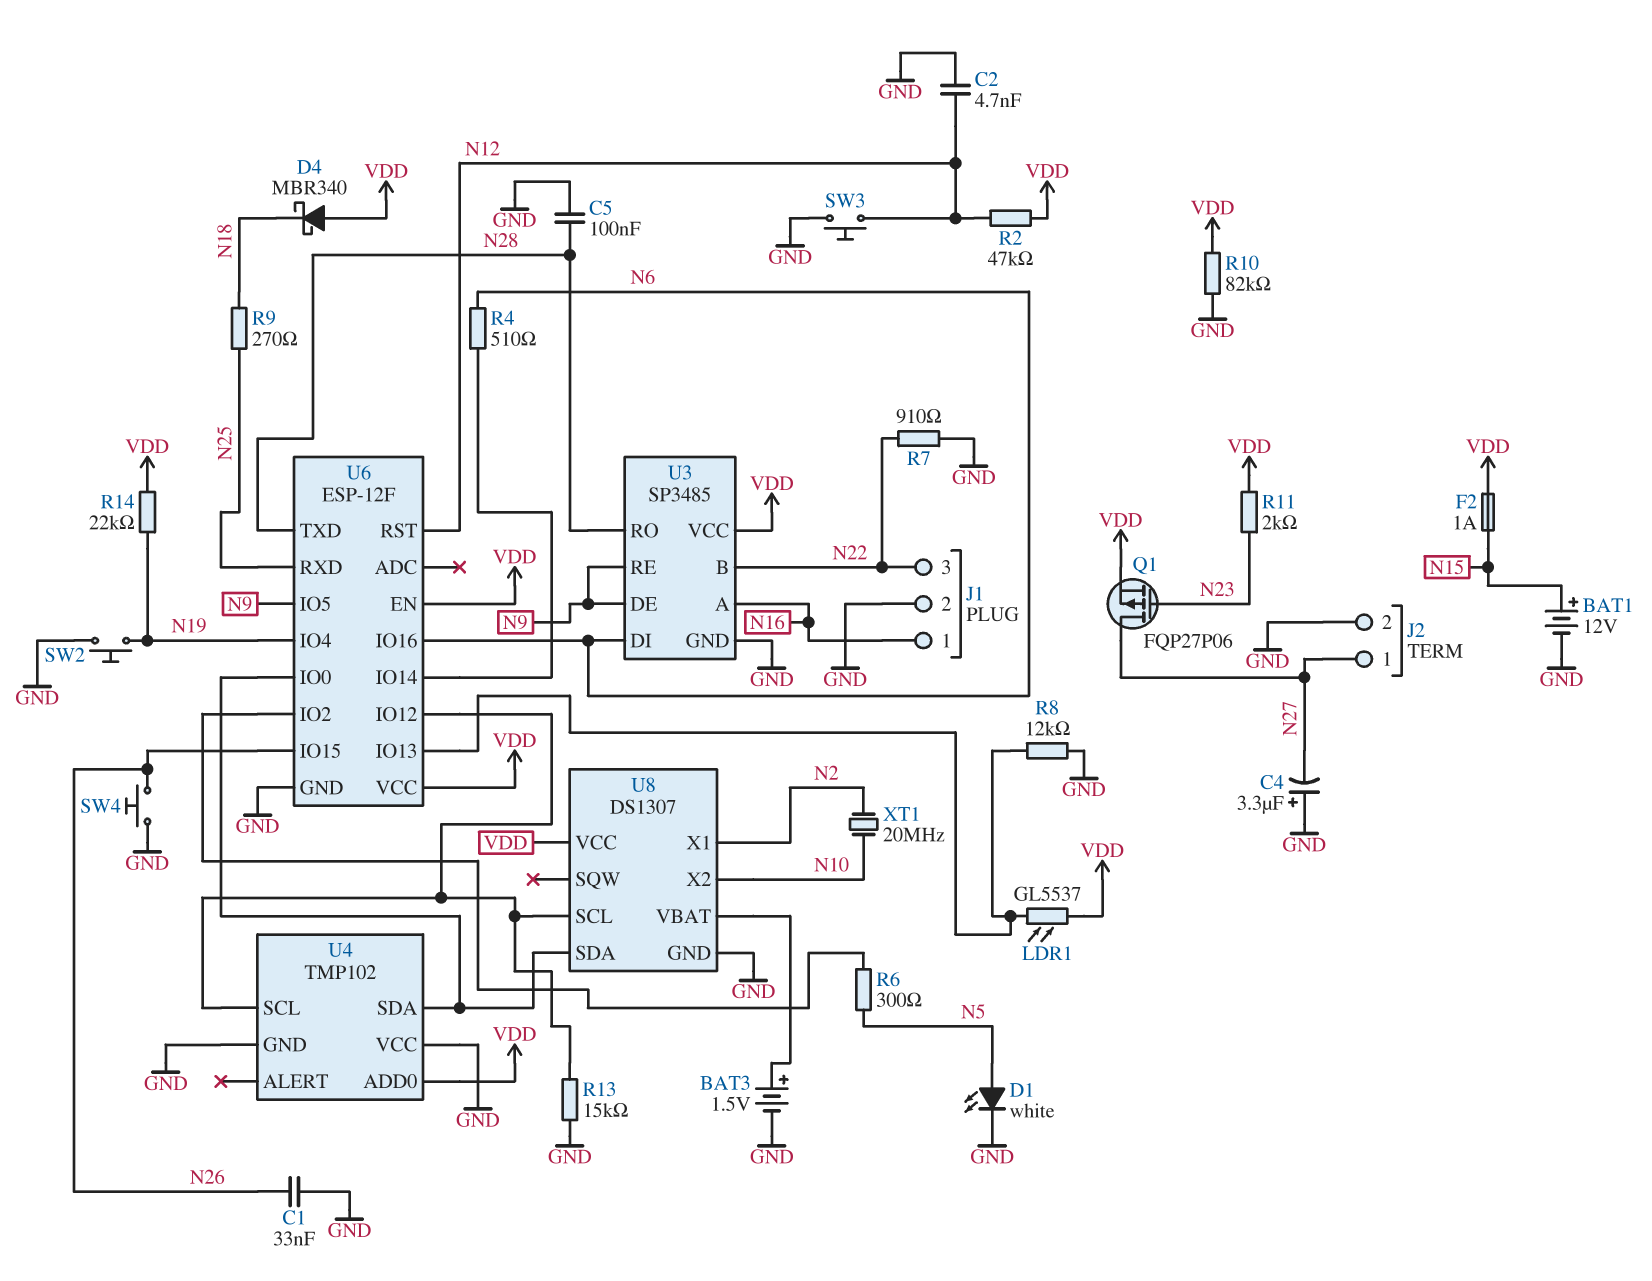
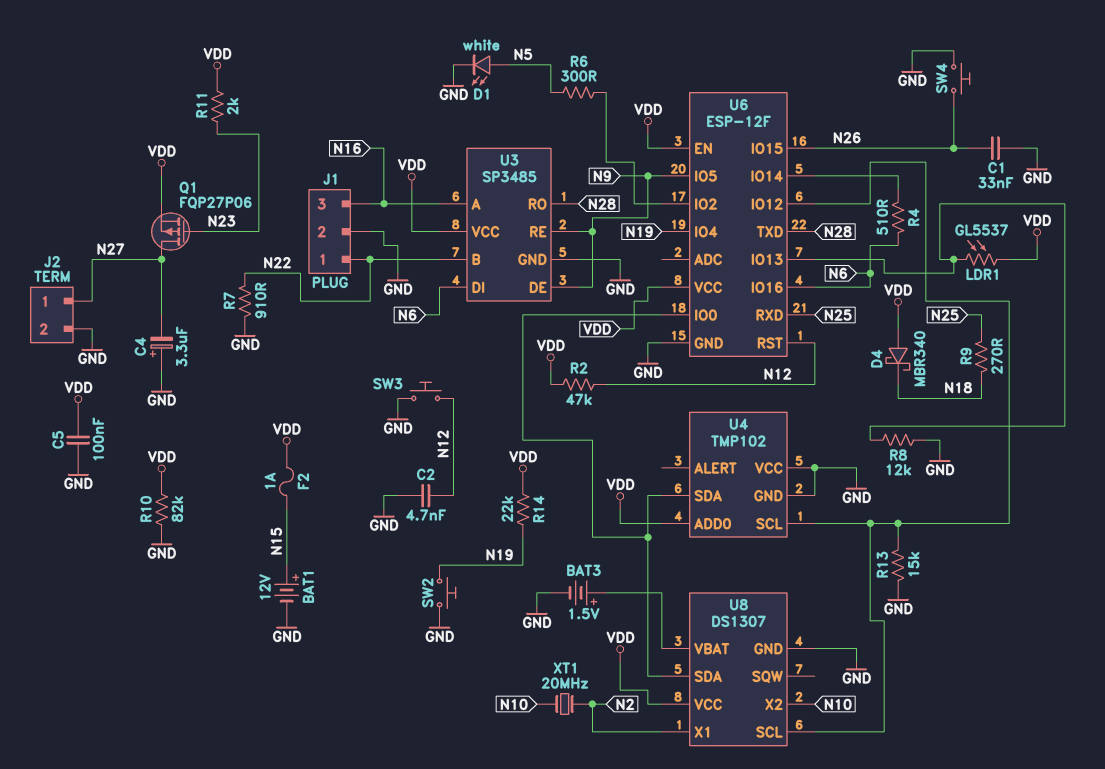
C5: 100nF (GND, N28) -> 100nF (GND, VDD)
J1 pin 1: N16 -> N22
J1 pin 3: N22 -> N16

